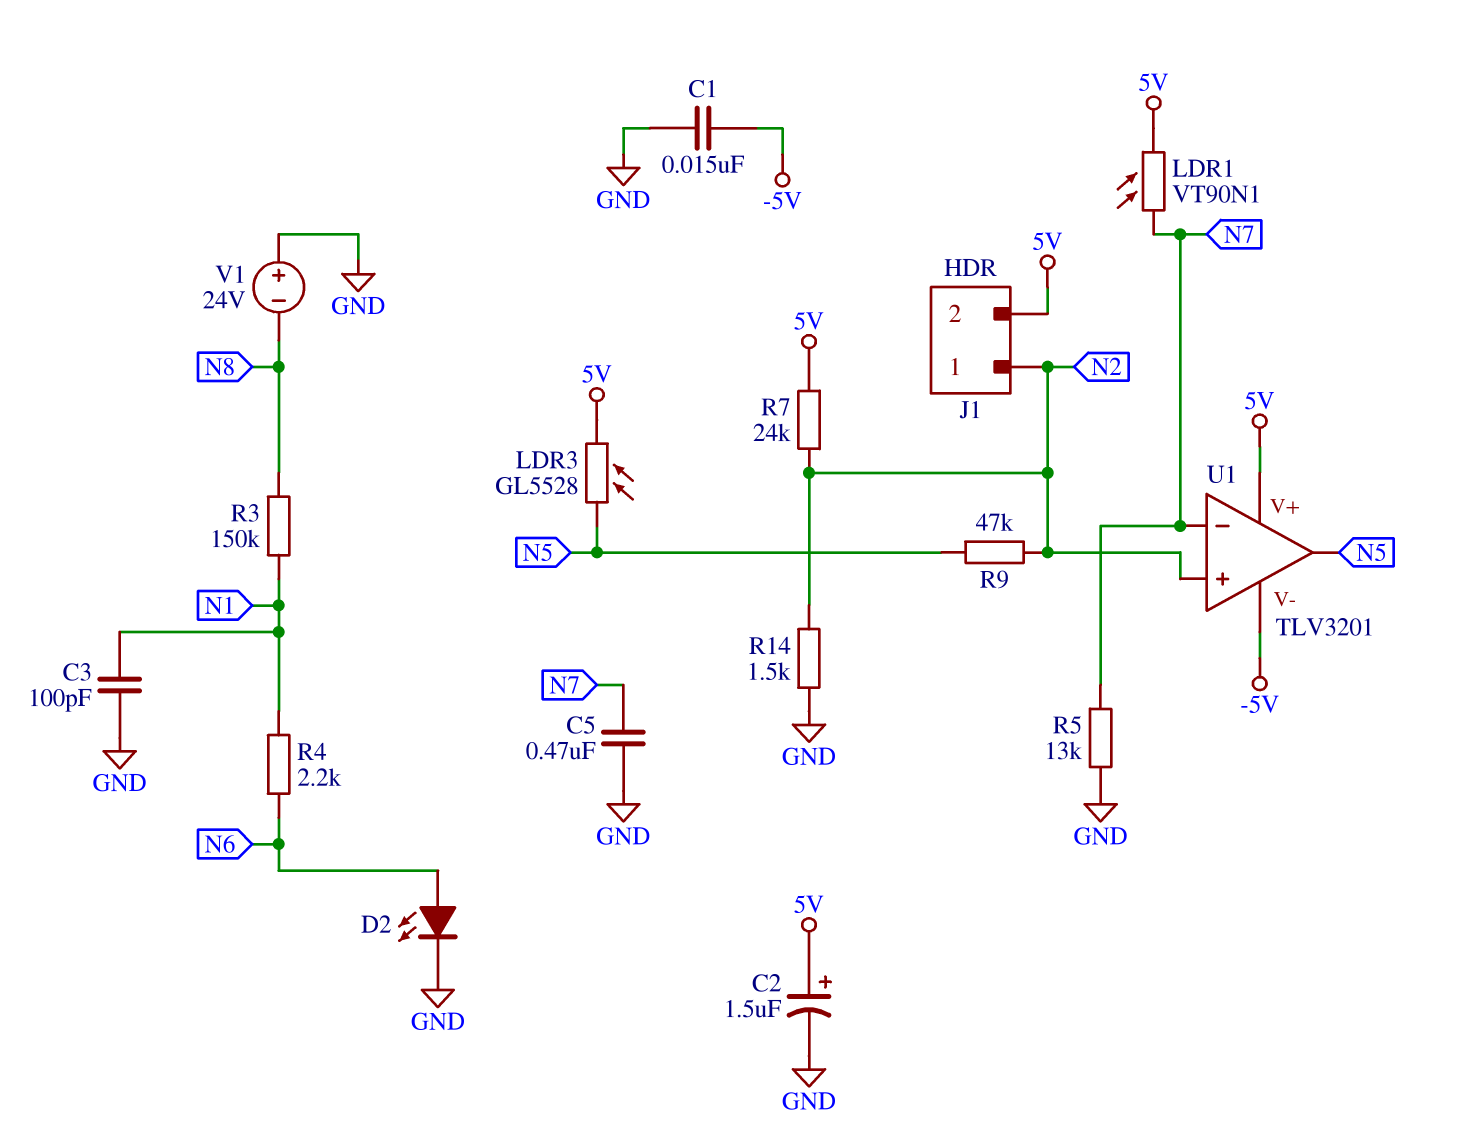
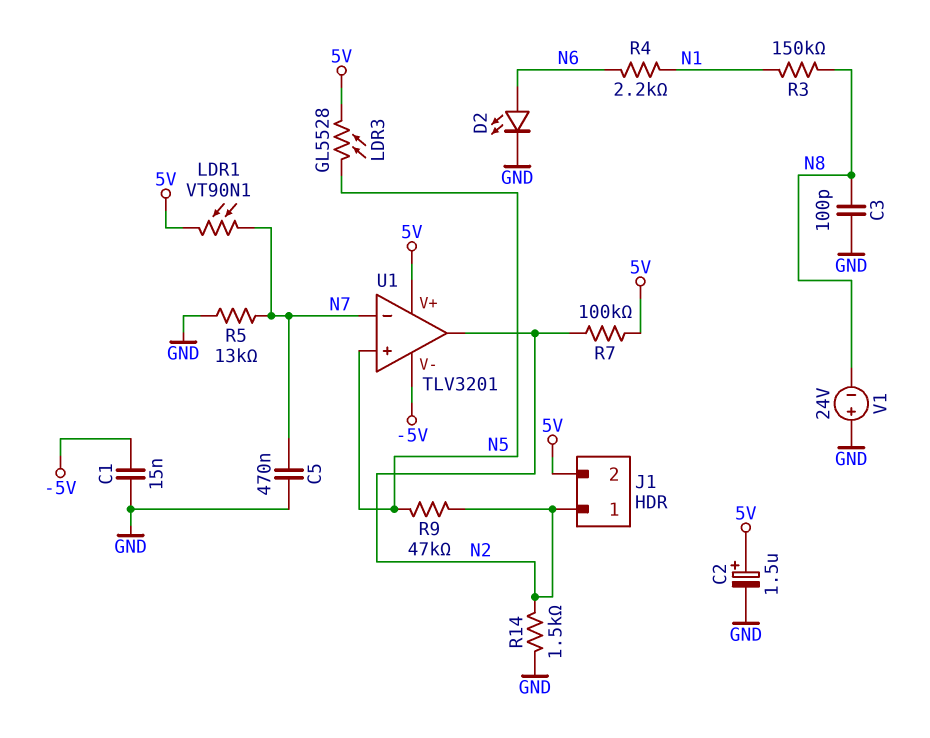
C3: 100pF (GND, N1) -> 100pF (GND, N8)
R7: 24k (5V, N2) -> 100k (5V, N2)
U1 pin in+: N2 -> N5
U1 pin out: N5 -> N2

